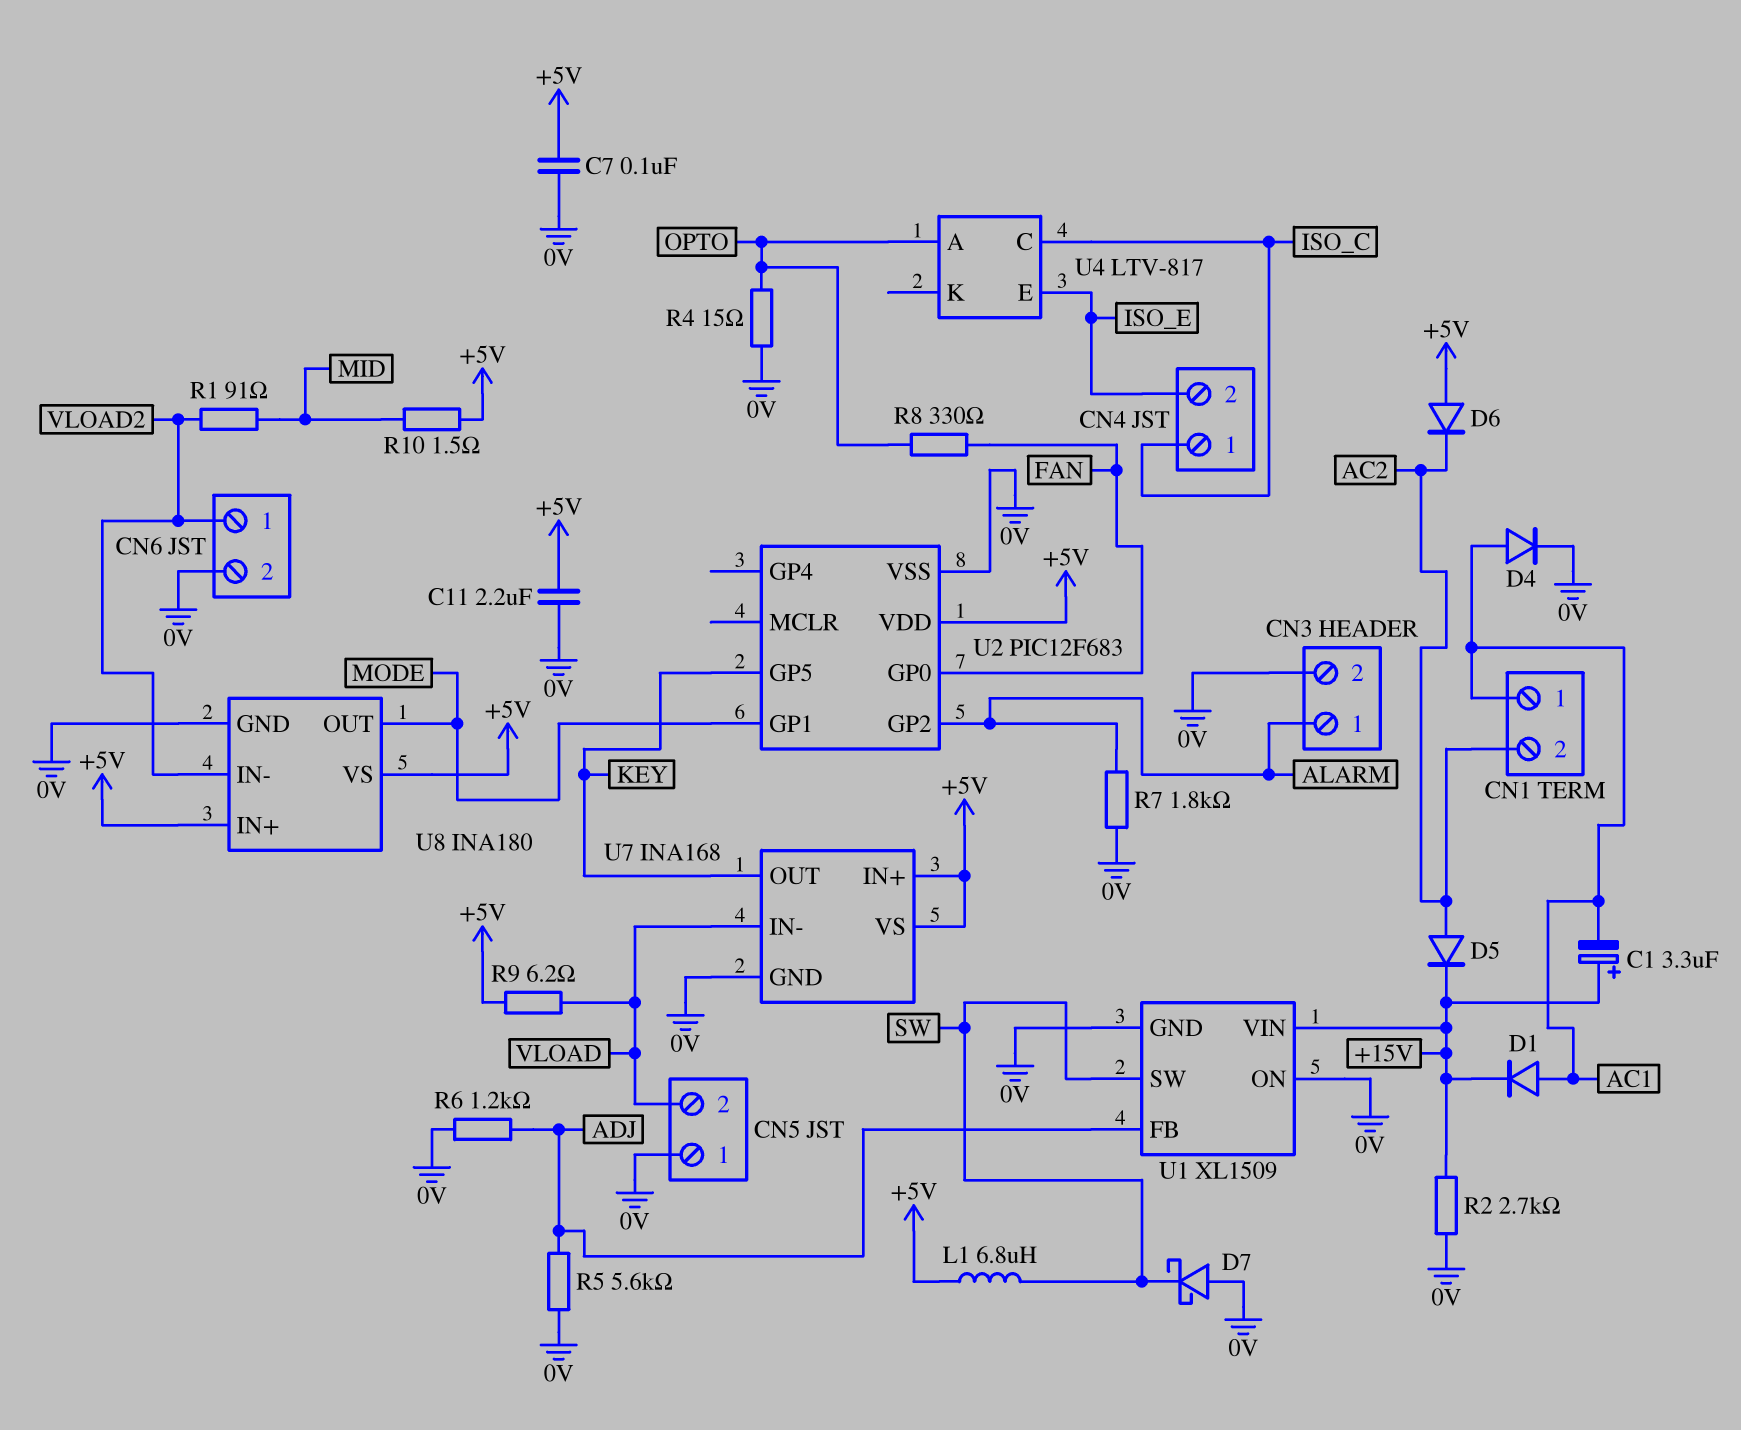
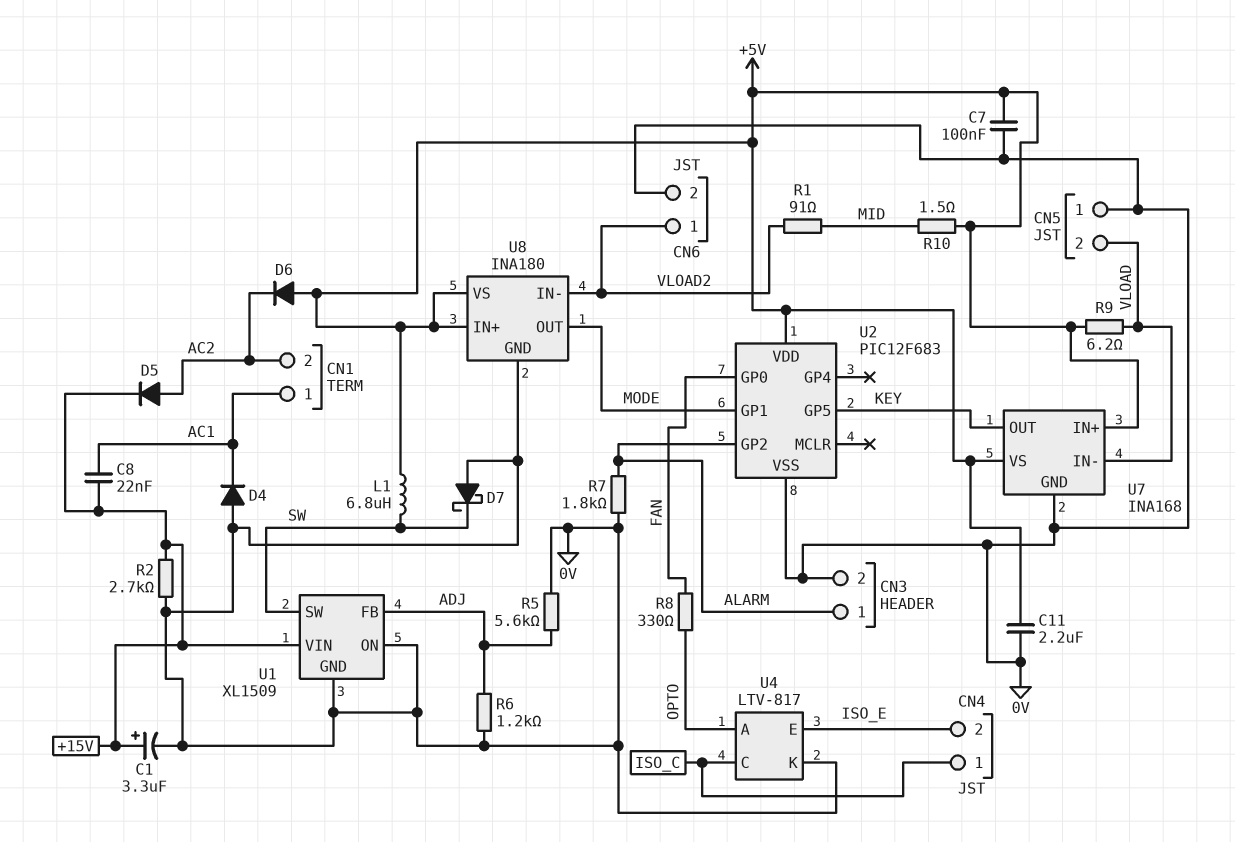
C1: 3.3uF (plus +15V, minus AC1) -> 3.3uF (plus +15V, minus 0V)
C8: none -> 22nF (+15V, AC1)
D1: diode (A AC1, K +15V) -> none
D4: diode (A AC1, K 0V) -> diode (A 0V, K AC1)
R4: 15 (0V, OPTO) -> none
U4 pin K: none -> 0V

